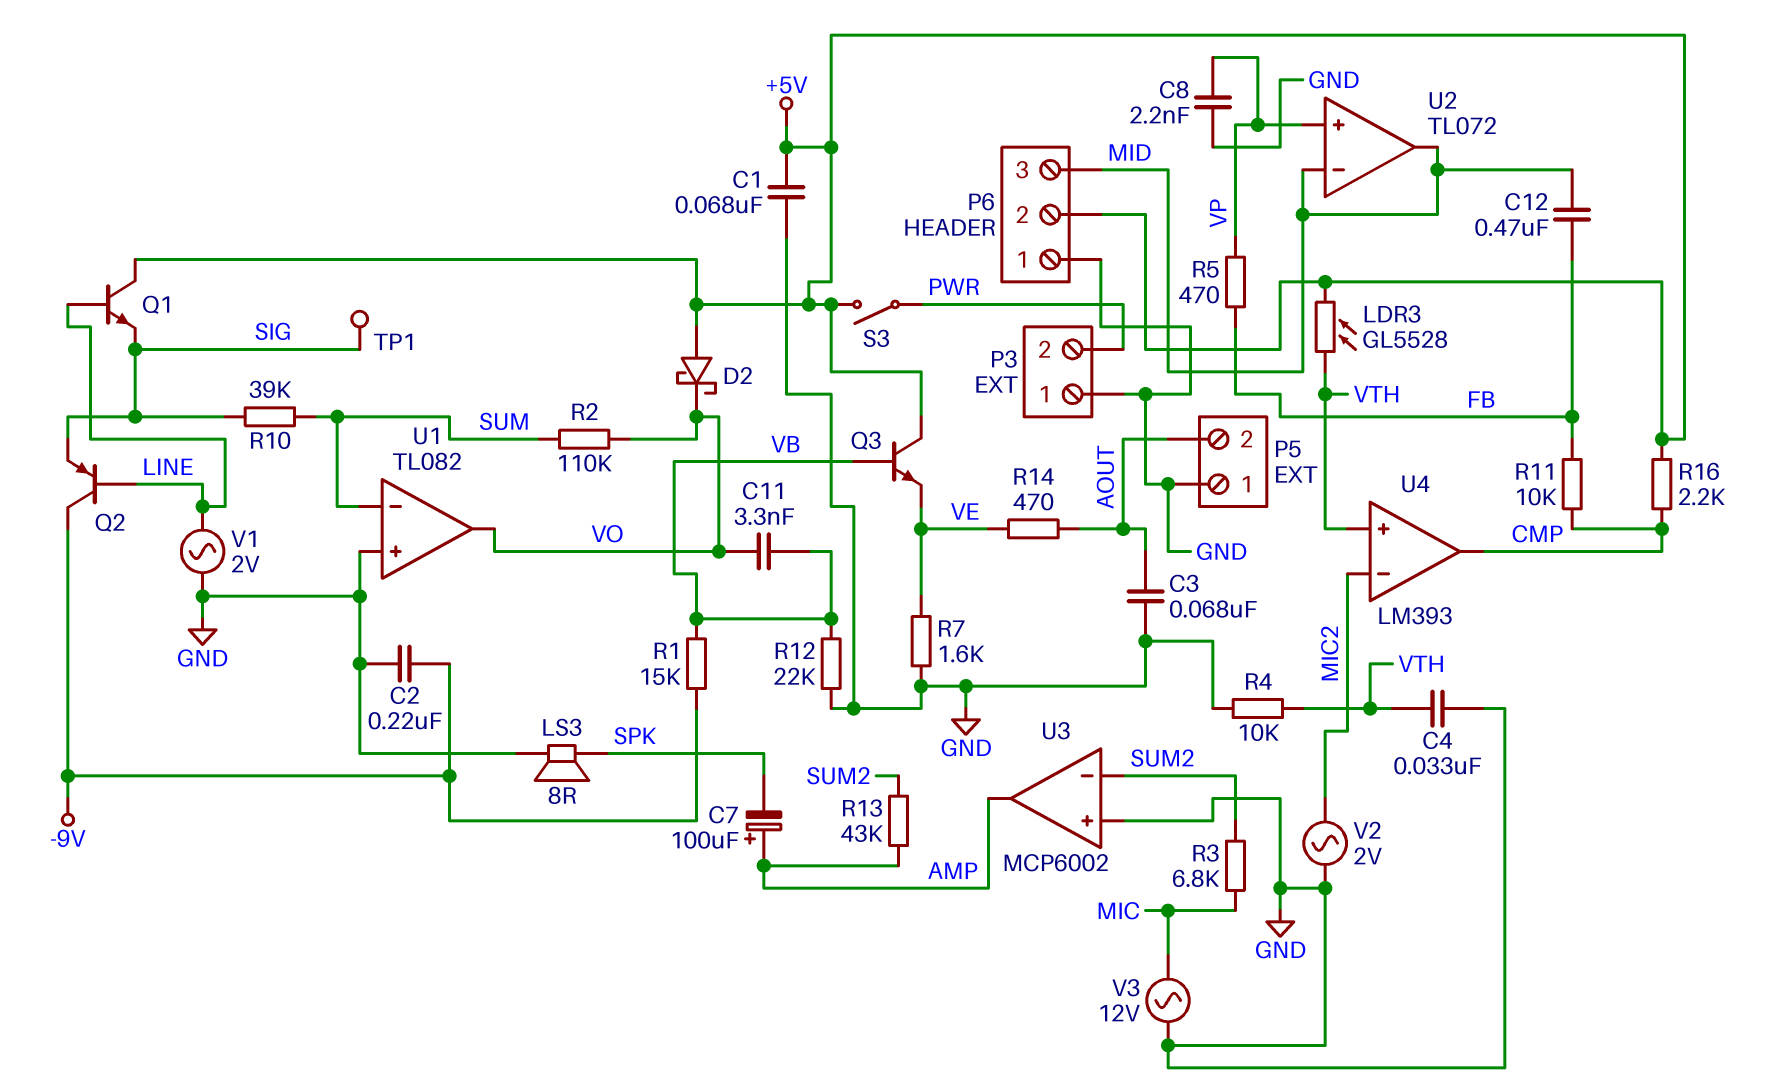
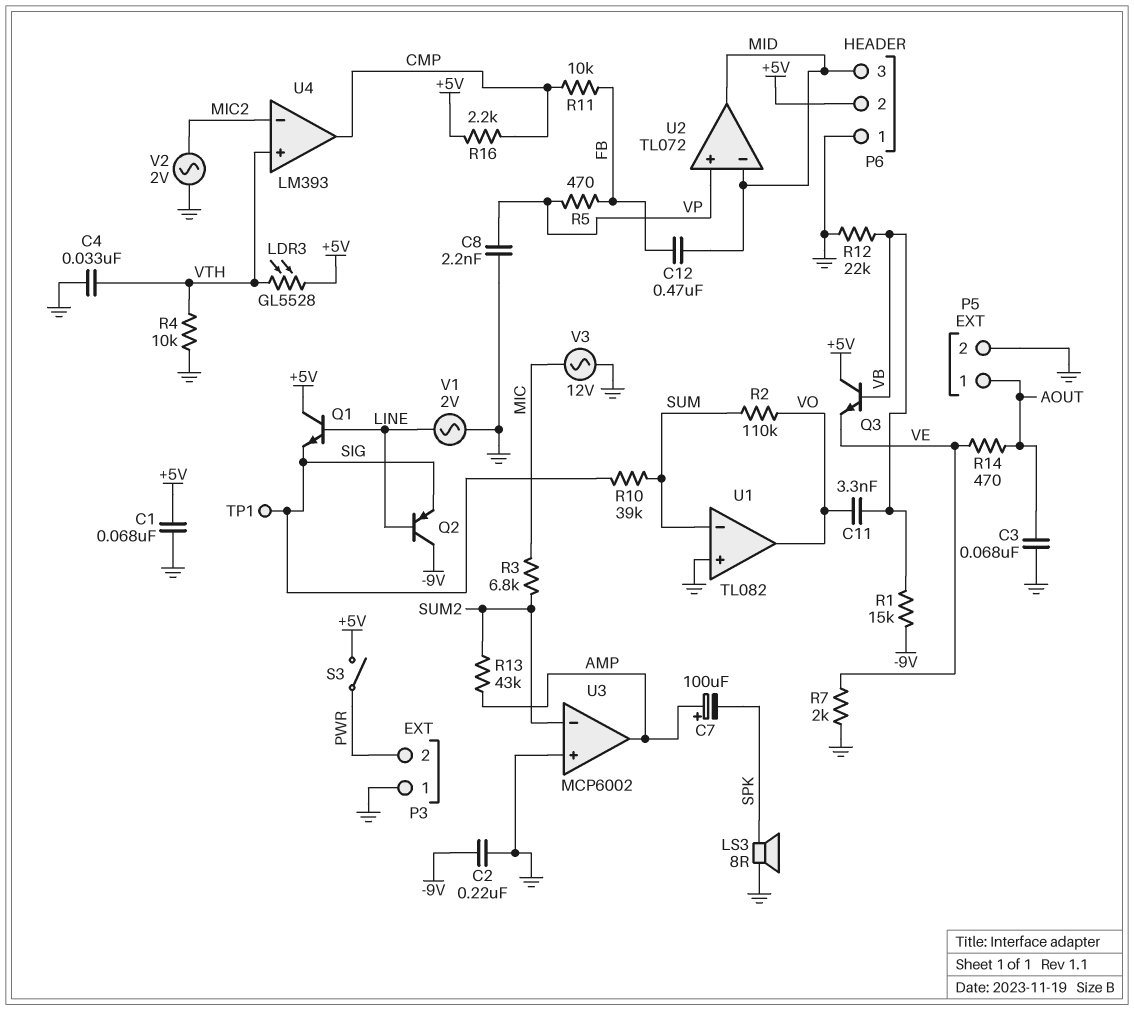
D2: schottky (A +5V, K VO) -> none
P5 pin 1: GND -> AOUT
P5 pin 2: AOUT -> GND
R7: 1.6k (GND, VE) -> 2k (GND, VE)

